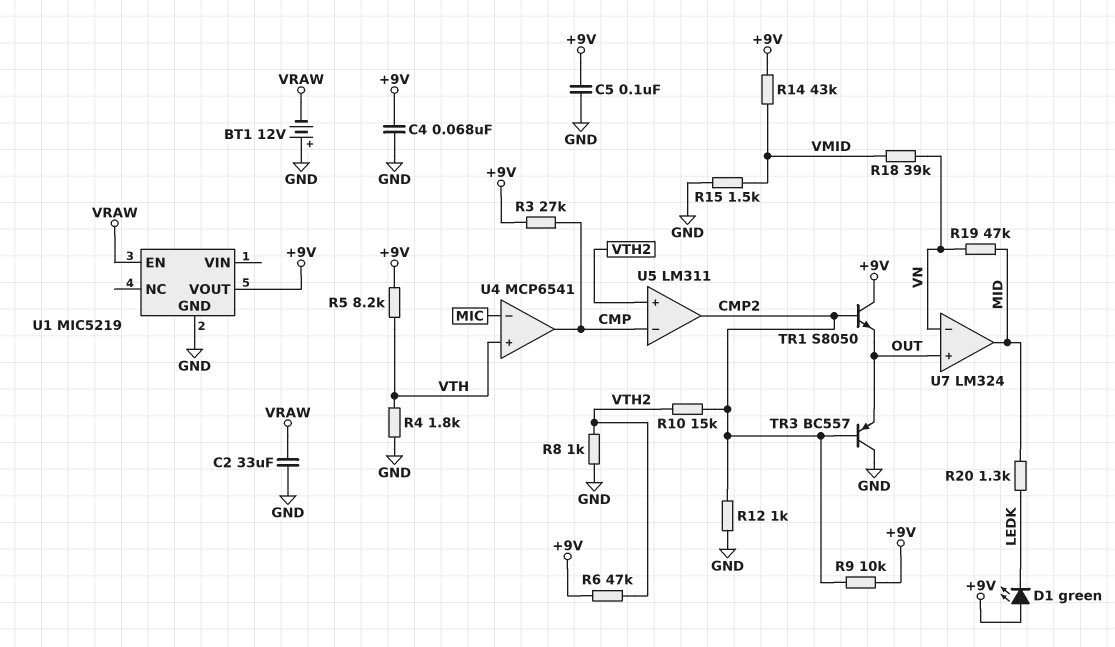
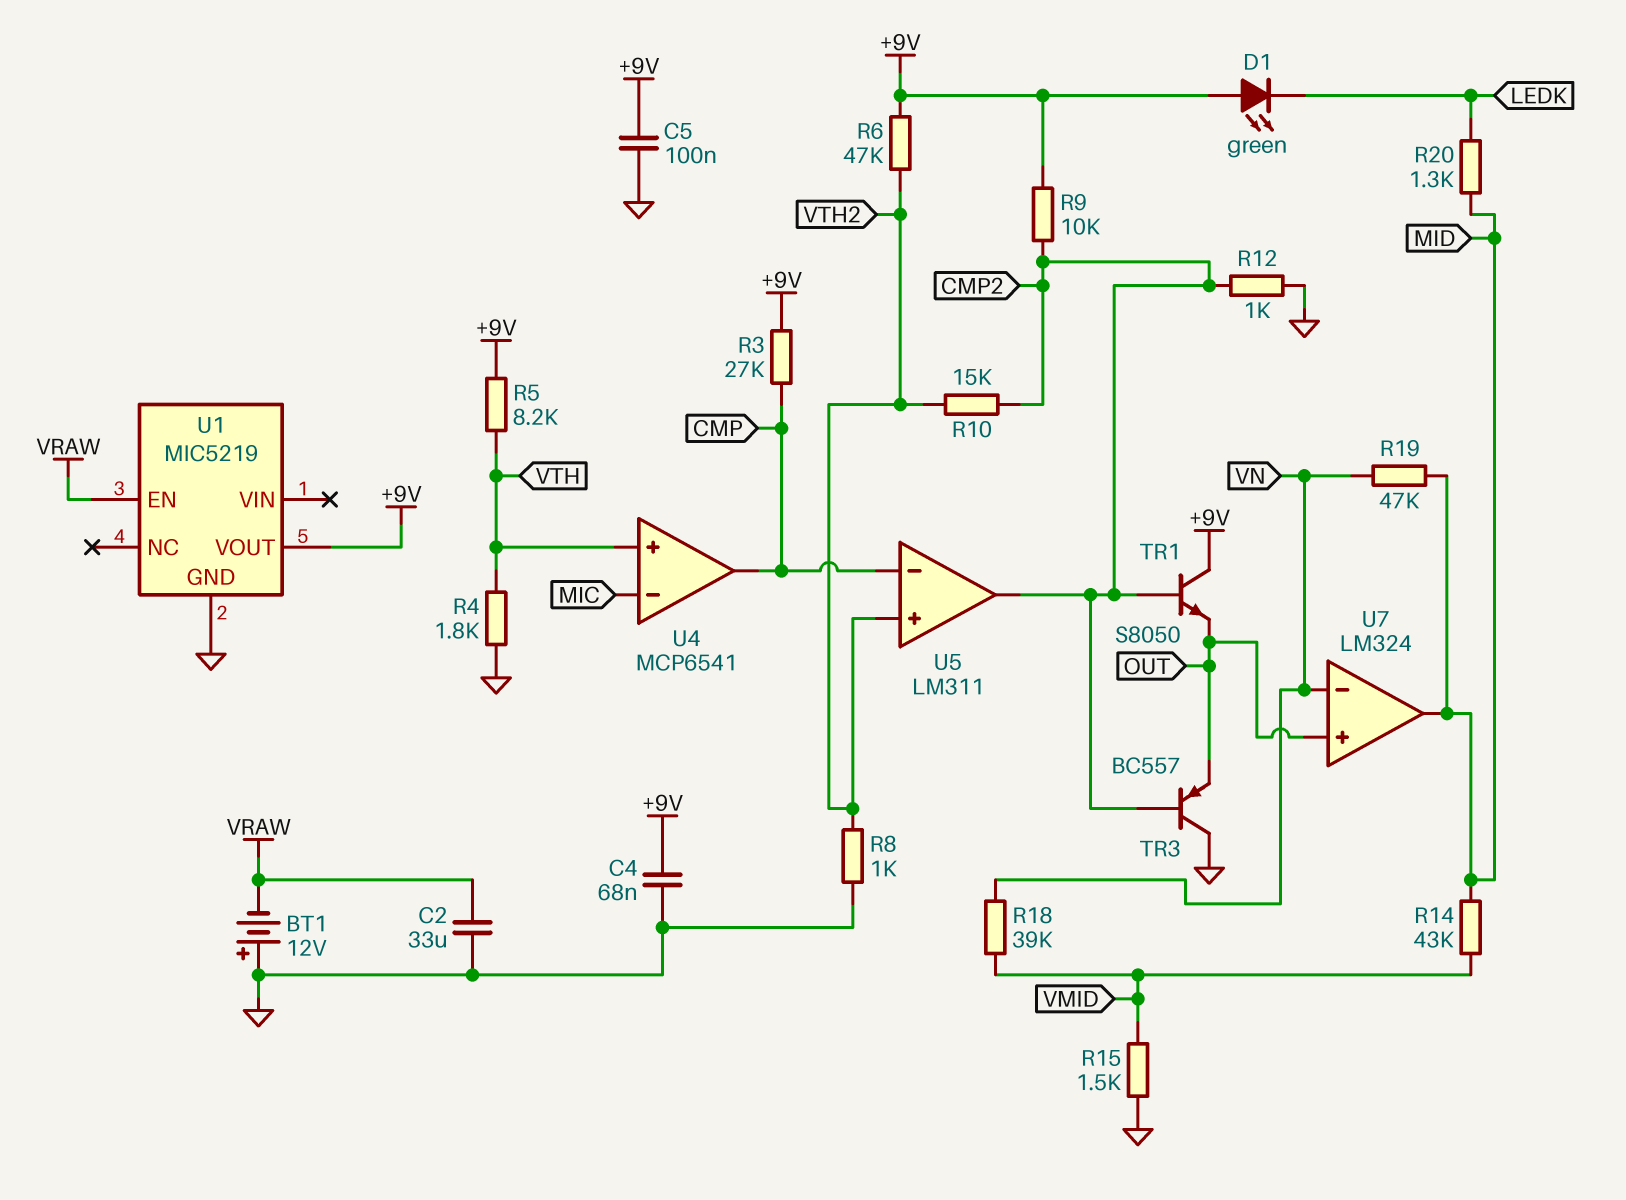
R14: 43k (+9V, VMID) -> 43k (MID, VMID)

